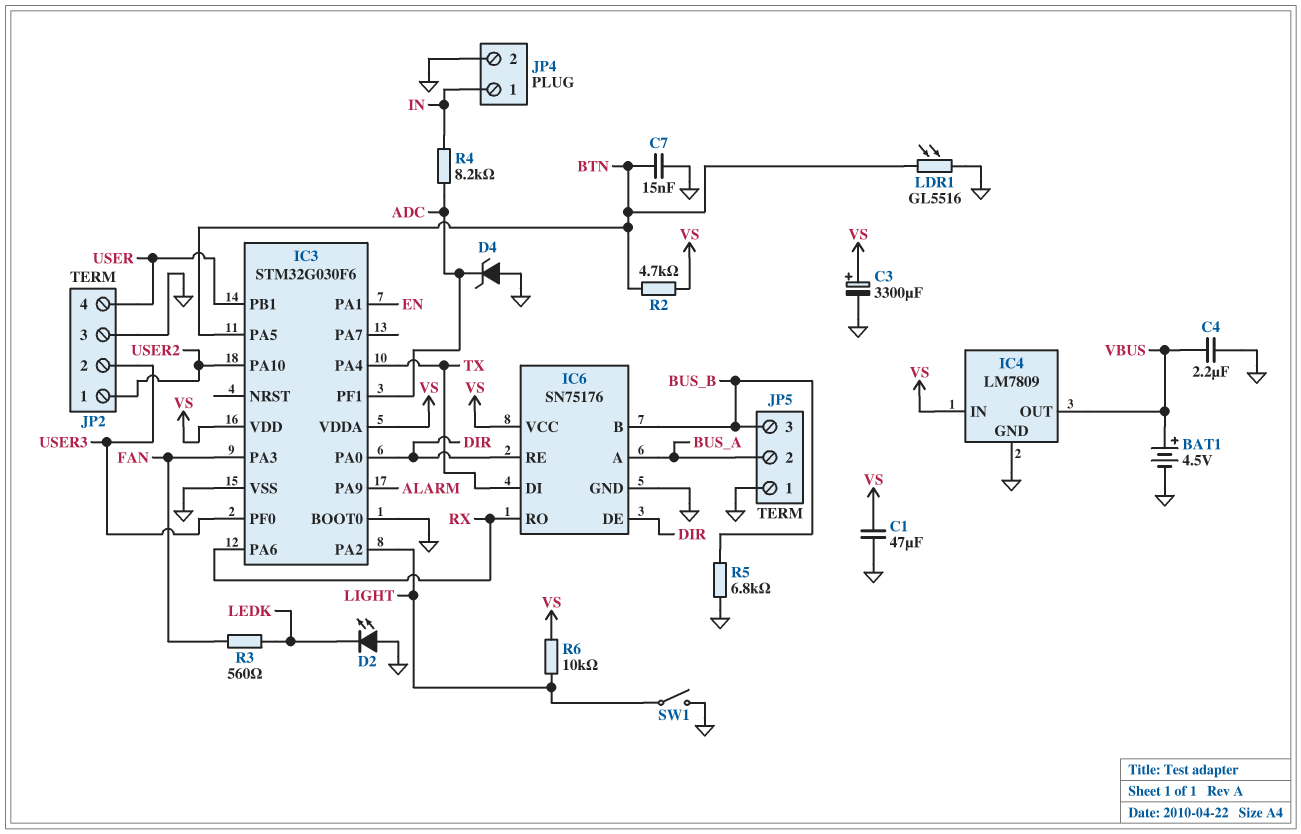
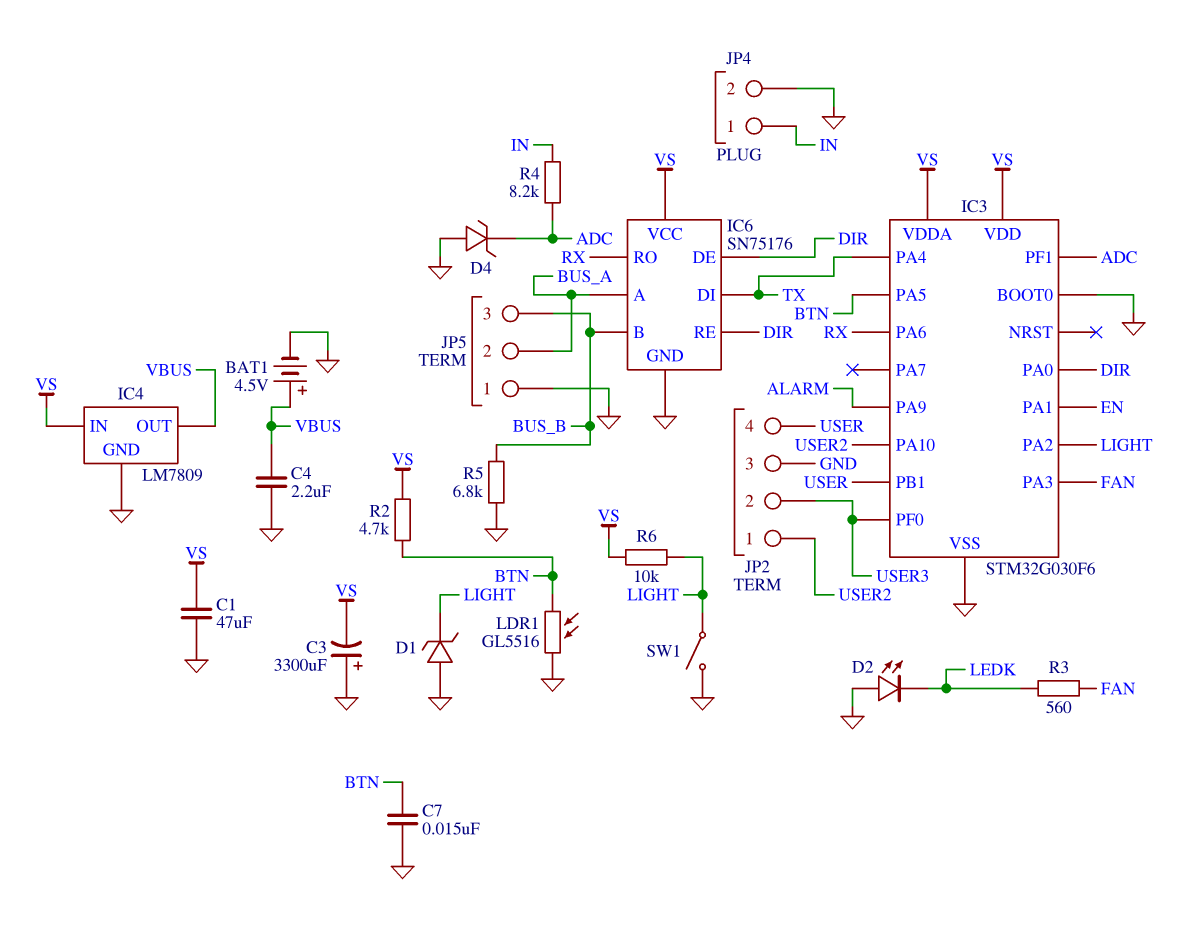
C3: 3300uF (plus VS, minus GND) -> 3300uF (plus GND, minus VS)
D1: none -> zener (A GND, K LIGHT)

